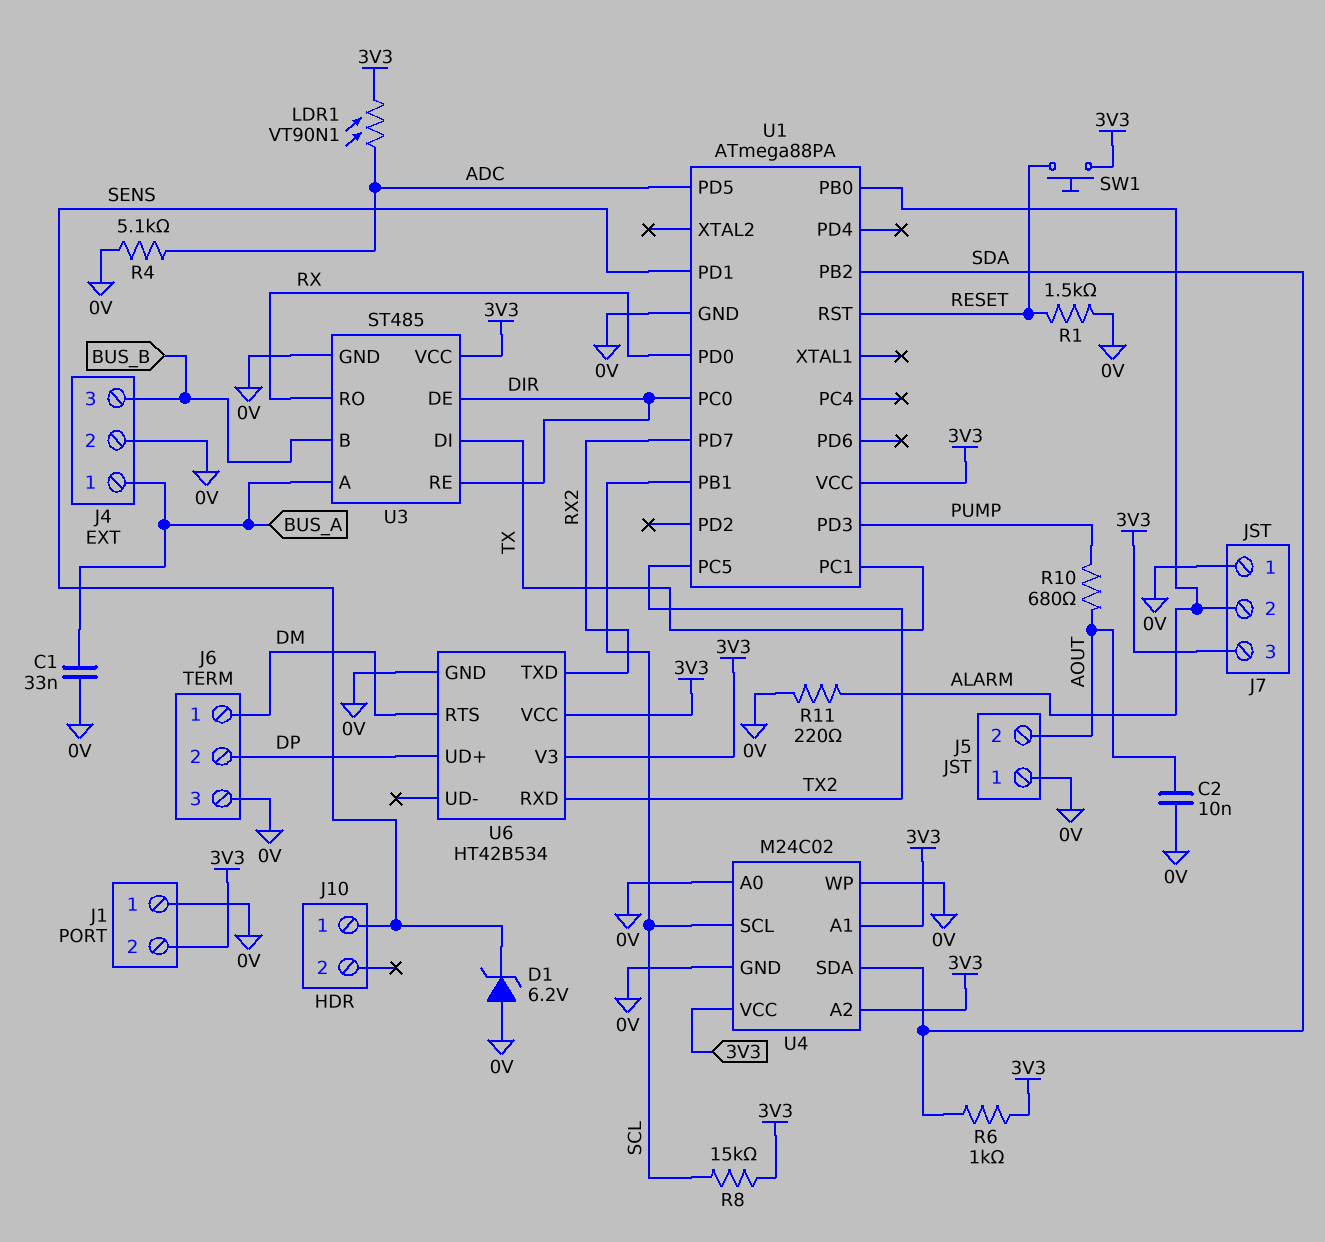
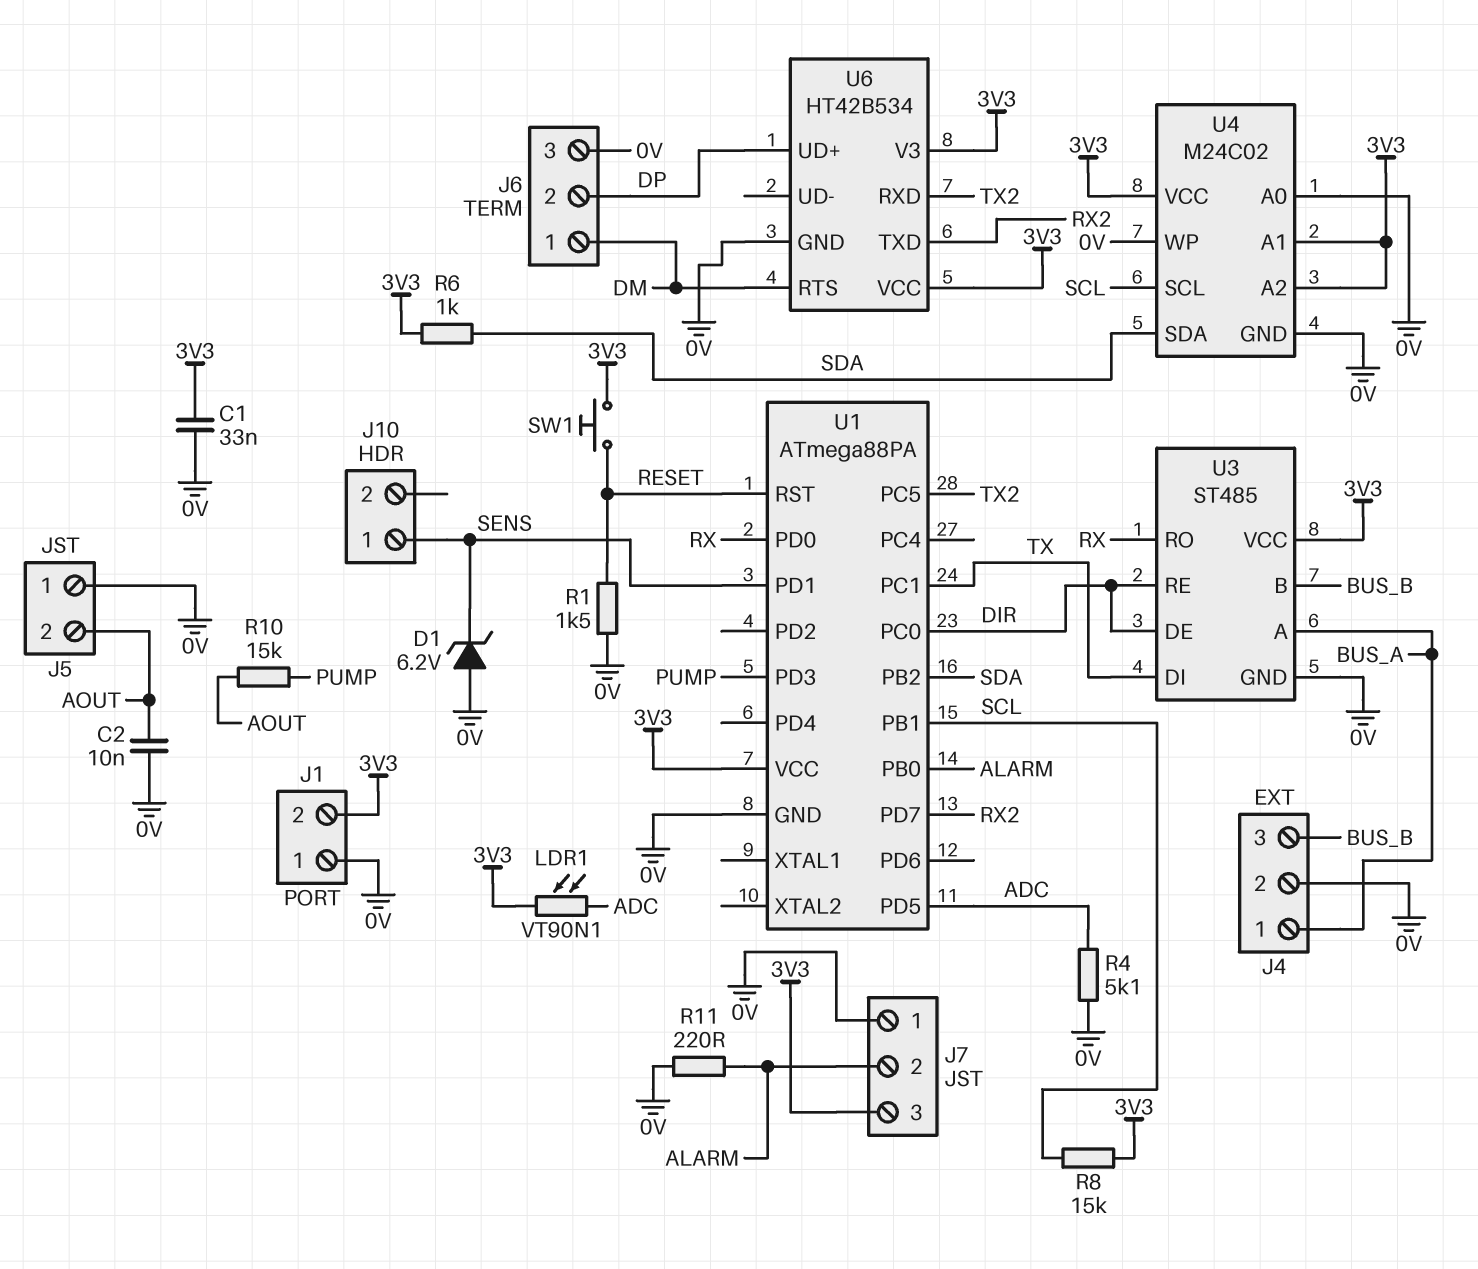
C1: 33nF (0V, BUS_A) -> 33nF (0V, 3V3)
R10: 680 (AOUT, PUMP) -> 15k (AOUT, PUMP)

